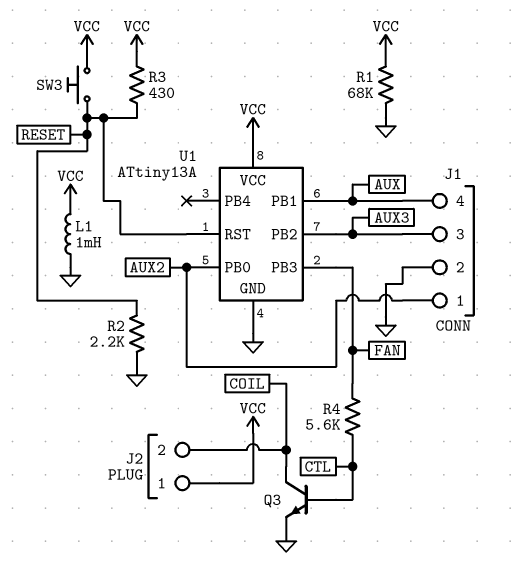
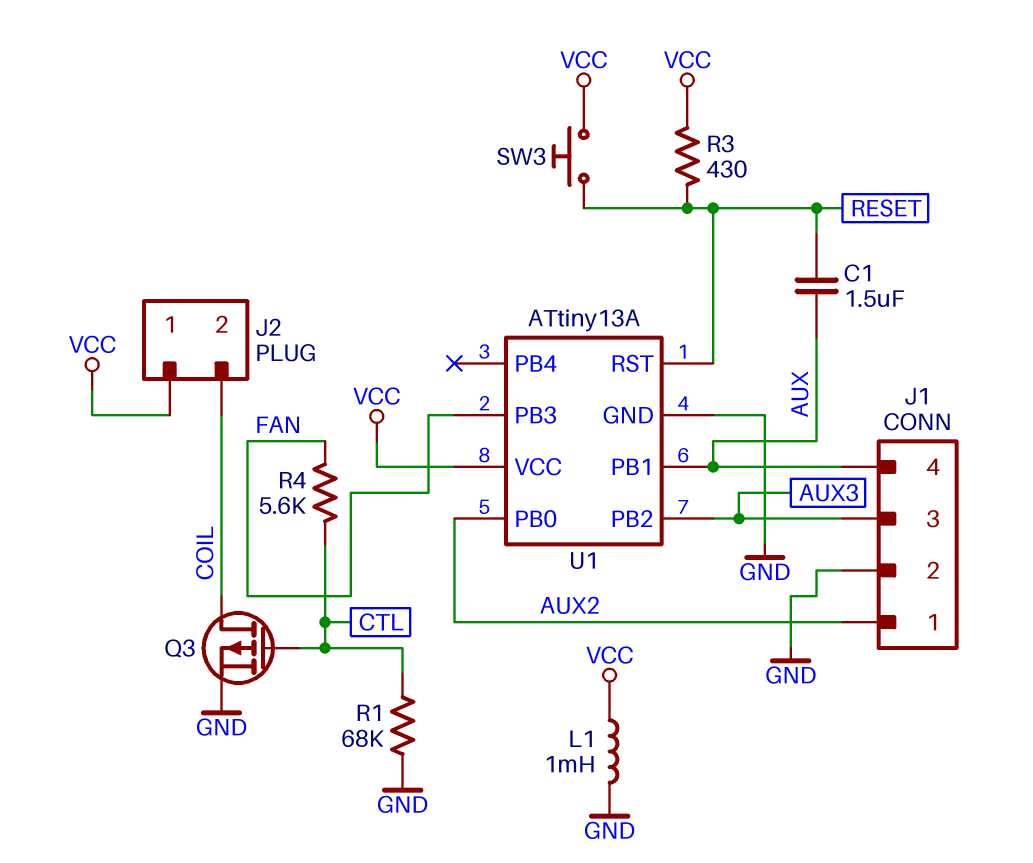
C1: none -> 1.5uF (AUX, RESET)
Q3: NPN (B CTL, C COIL, E GND) -> PMOS (G CTL, D COIL, S GND)
R1: 68k (GND, VCC) -> 68k (CTL, GND)
R2: 2.2k (GND, RESET) -> none

